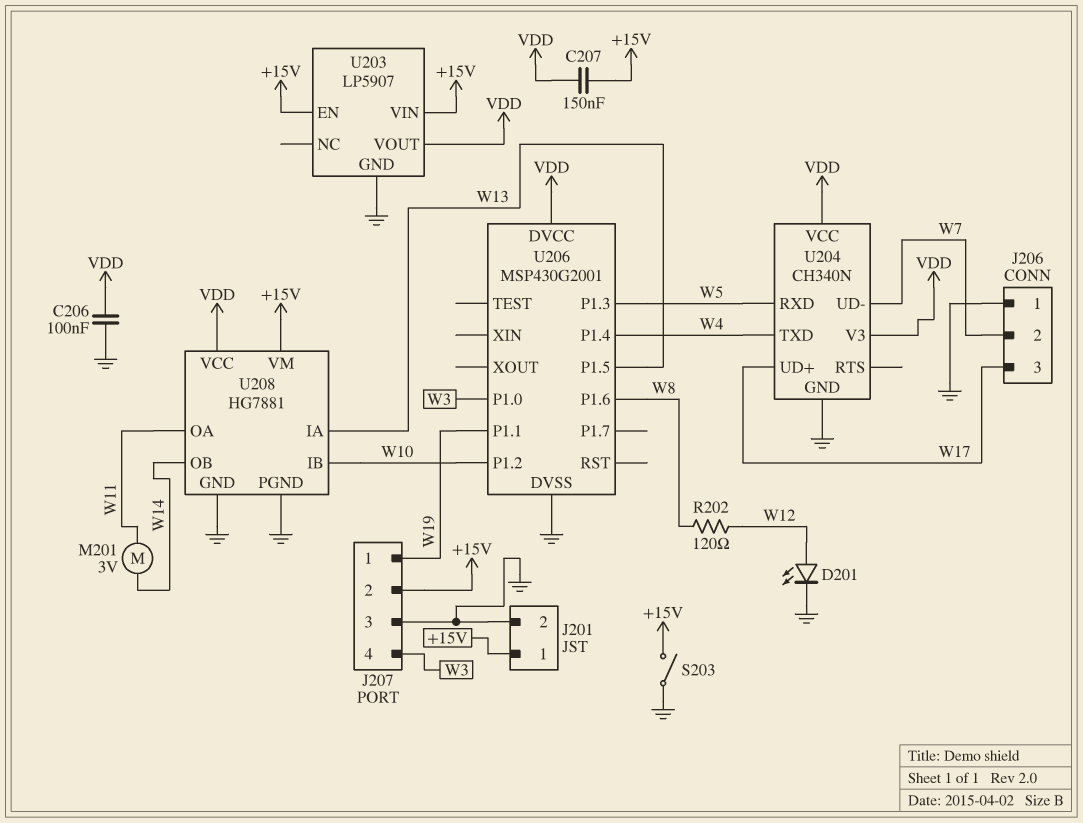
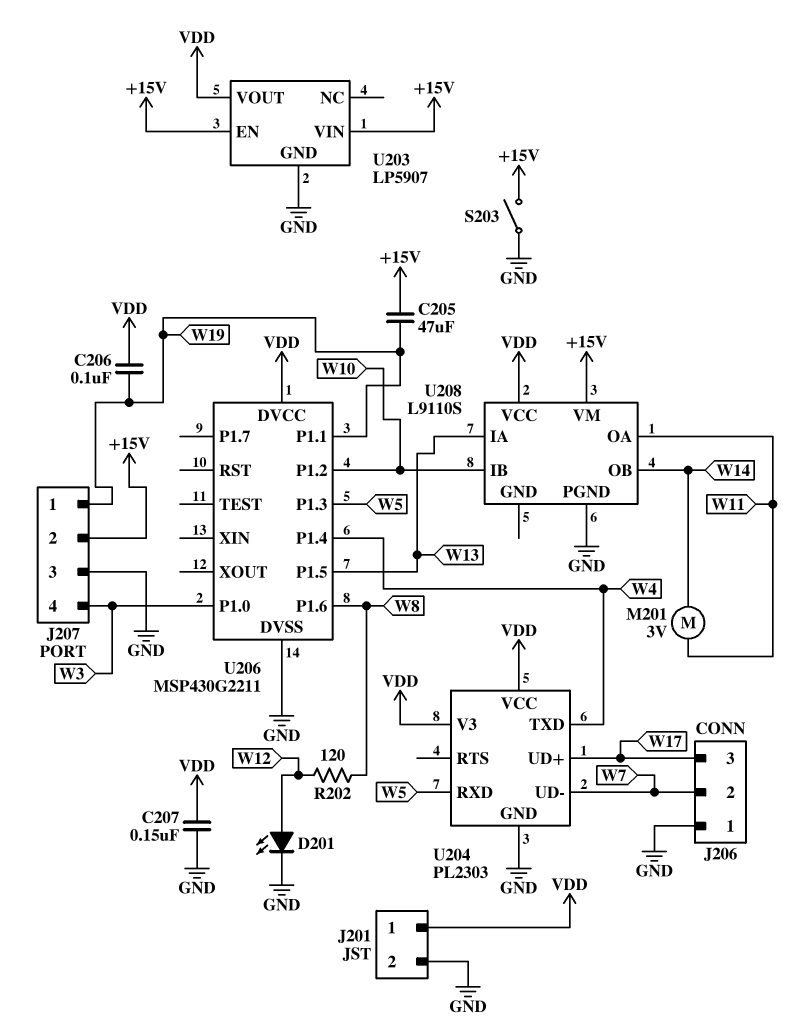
C205: none -> 47uF (+15V, W19)
C206: 100nF (GND, VDD) -> 100nF (VDD, W19)
C207: 150nF (+15V, VDD) -> 150nF (GND, VDD)
J201 pin 1: +15V -> VDD
U204: CH340N -> PL2303
U206: MSP430G2001 -> MSP430G2211
U208: HG7881 -> L9110S
U208 pin GND: GND -> none

